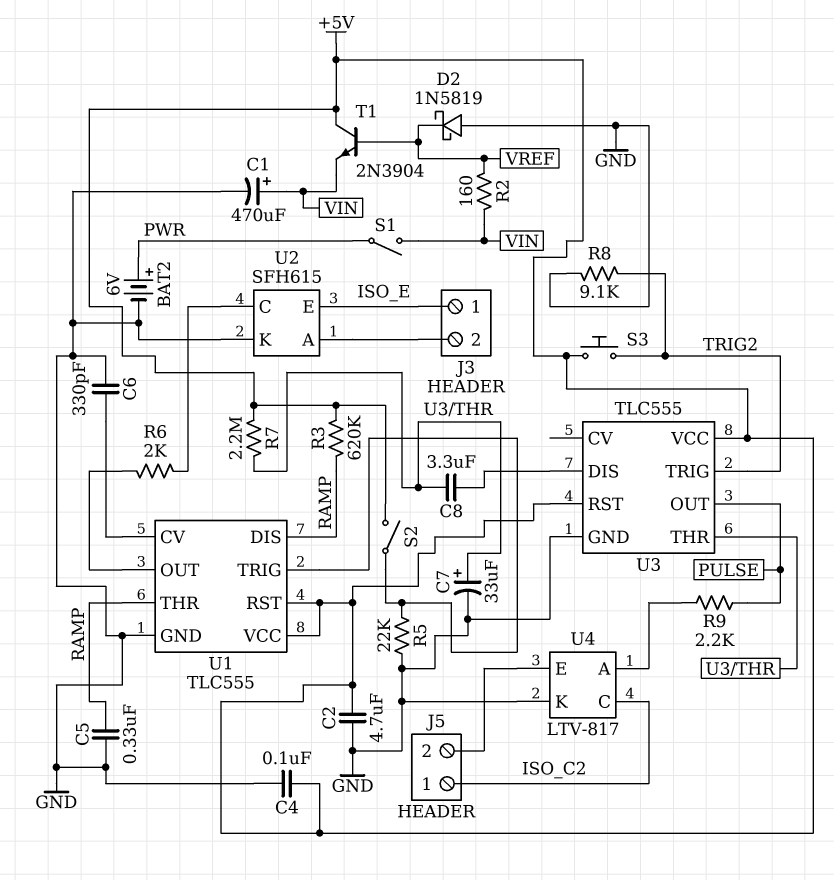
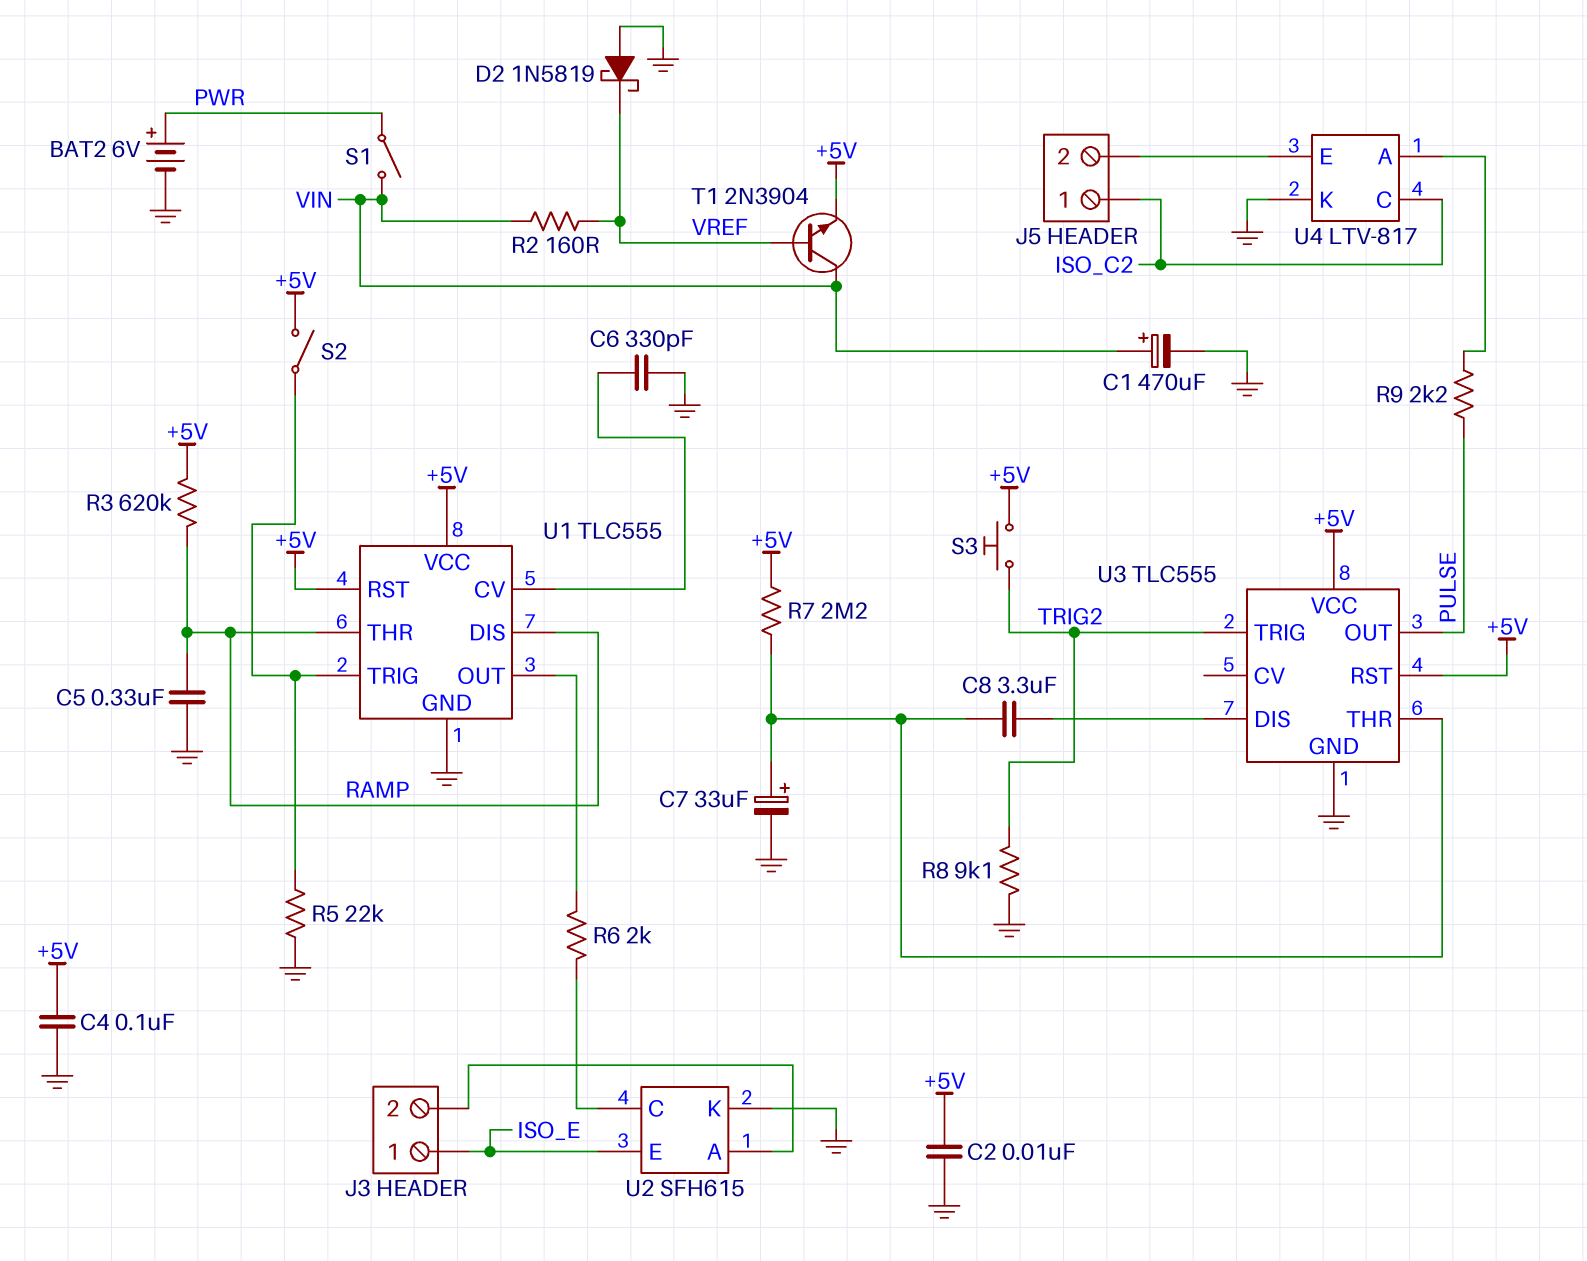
C2: 4.7uF (+5V, GND) -> 10nF (+5V, GND)
T1: NPN 2N3904 (B VREF, C +5V, E VIN) -> NPN 2N3904 (B VREF, C VIN, E +5V)

